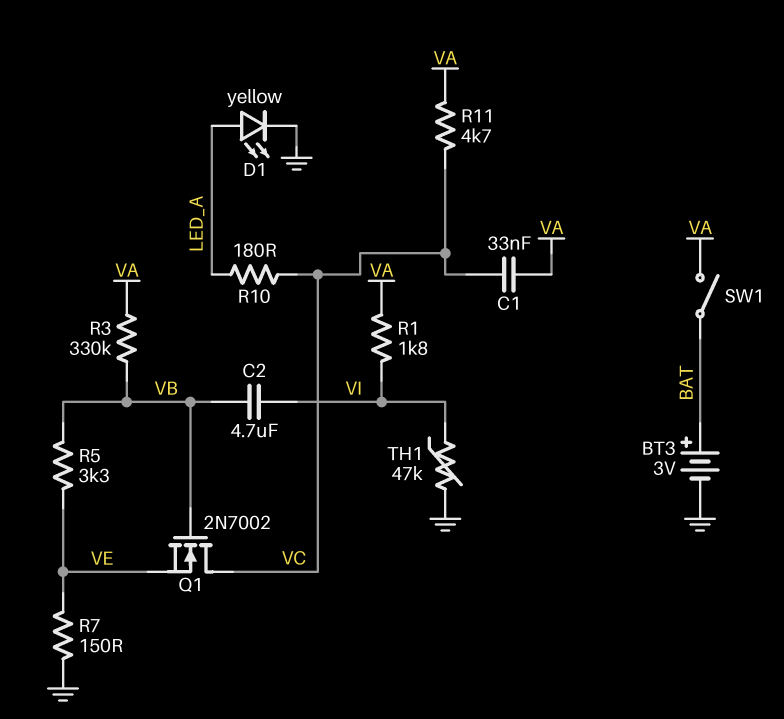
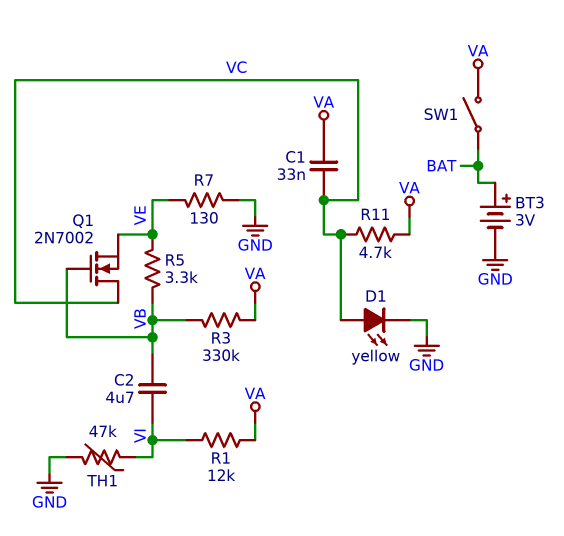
D1: LED yellow (A LED_A, K GND) -> LED yellow (A VC, K GND)
R1: 1.8k (VA, VI) -> 12k (VA, VI)
R7: 150 (GND, VE) -> 130 (GND, VE)
R10: 180 (LED_A, VC) -> none

